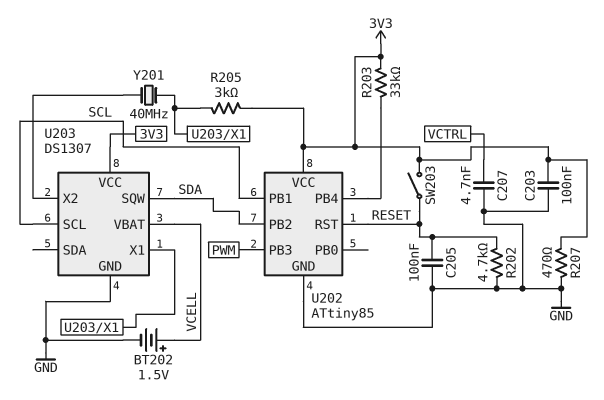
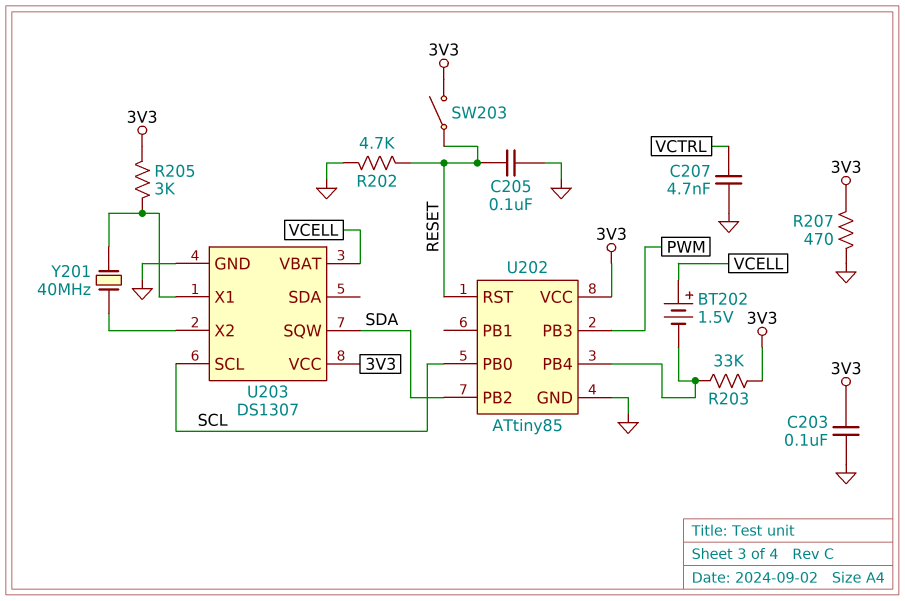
BT202: 1.5V (plus VCELL, minus GND) -> 1.5V (plus VCELL, minus U202/PB4)
U202 pin PB0: none -> SCL
U202 pin PB1: SCL -> none

